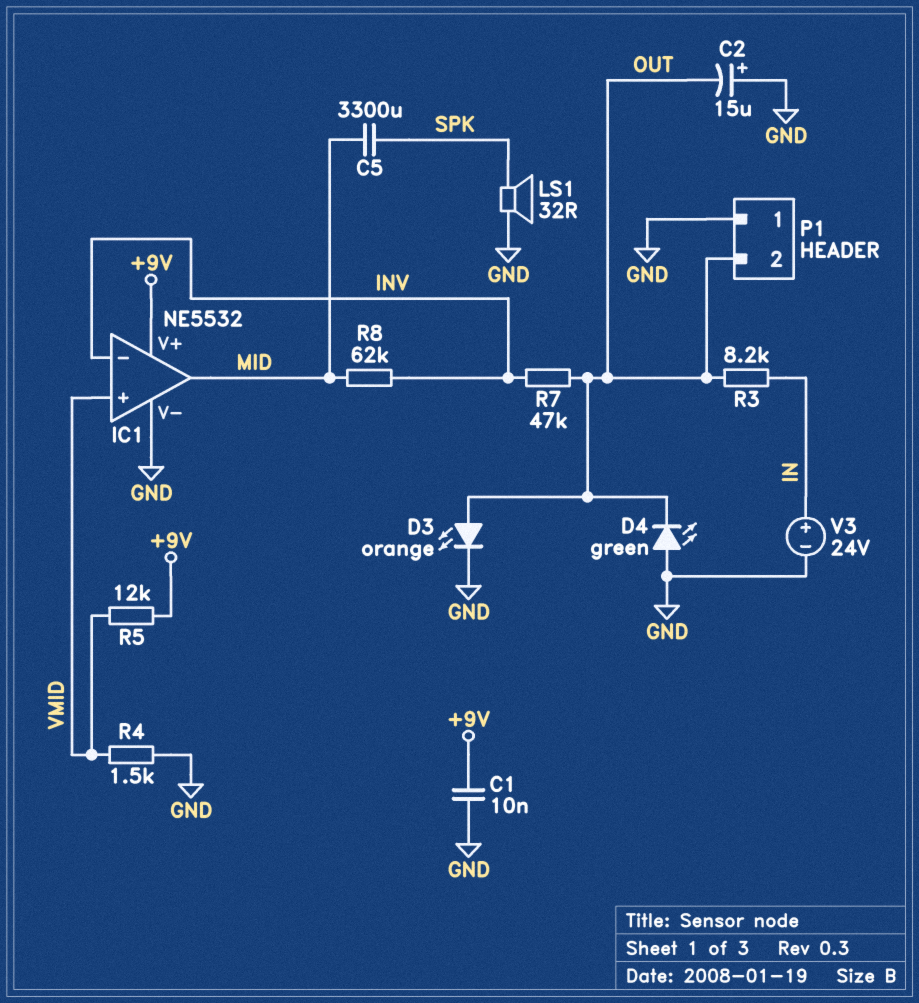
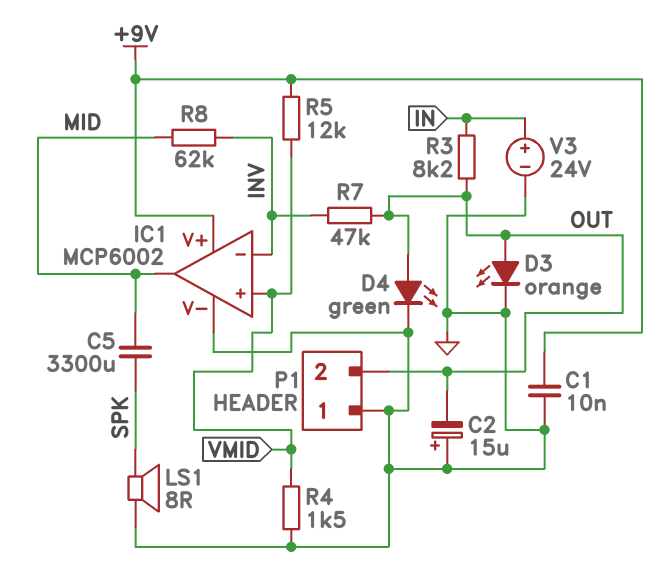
D4: LED green (A GND, K OUT) -> LED green (A OUT, K GND)
IC1: NE5532 -> MCP6002
LS1: speaker 32R (GND, SPK) -> speaker 8R (GND, SPK)

